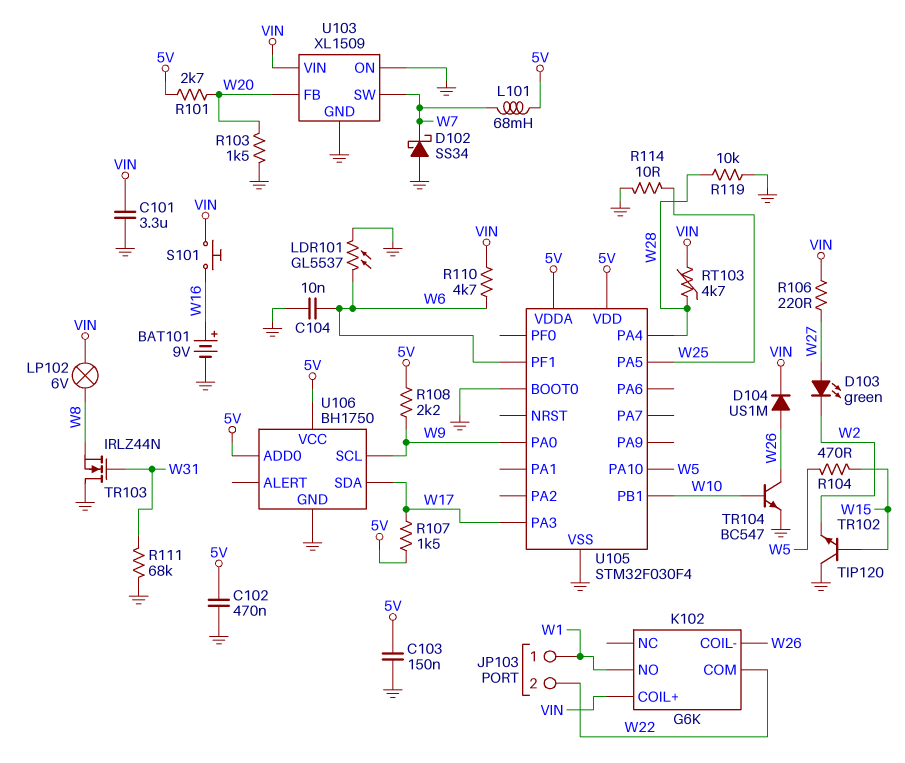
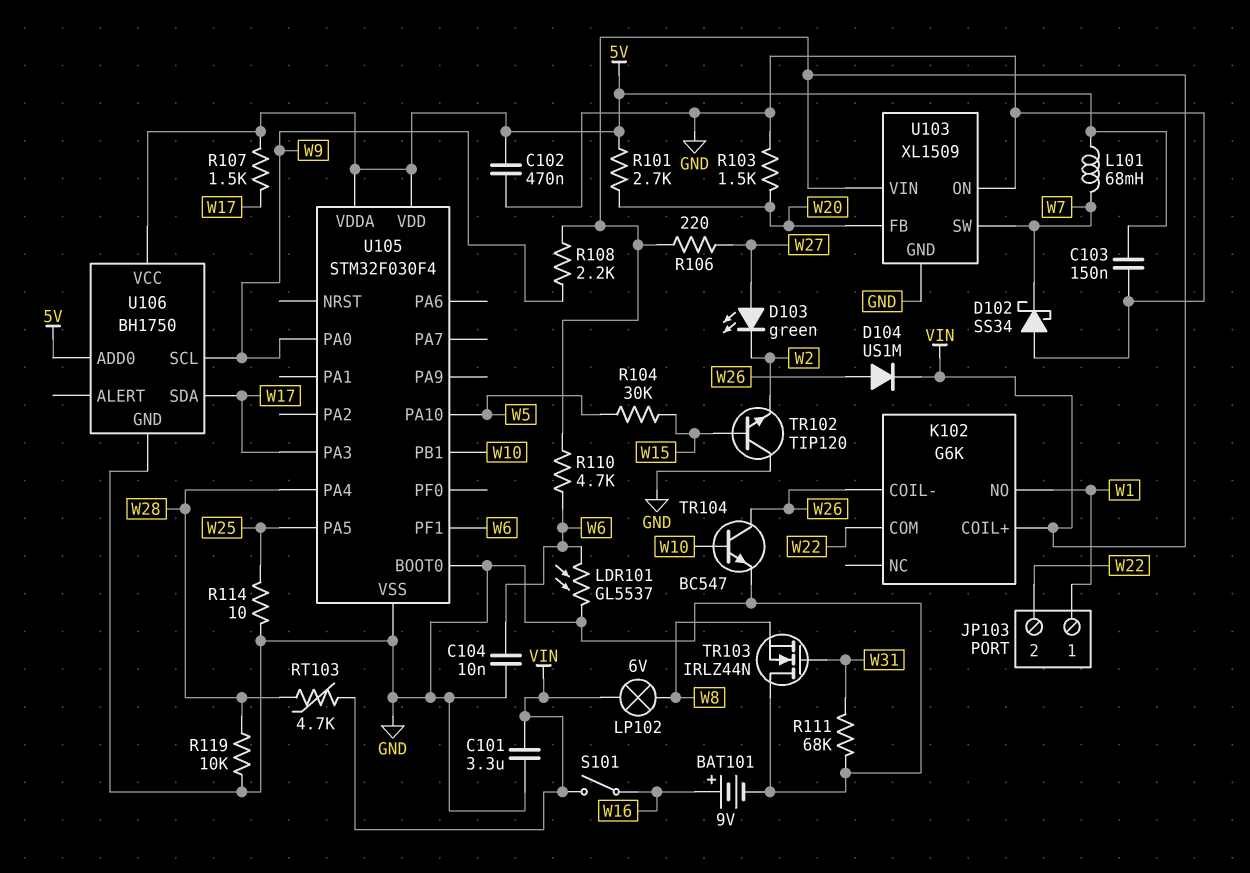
R104: 470 (W5, W15) -> 30k (W5, W15)
R108: 2.2k (5V, W9) -> 2.2k (VIN, W9)
S101: button (VIN, W16) -> switch (VIN, W16)

